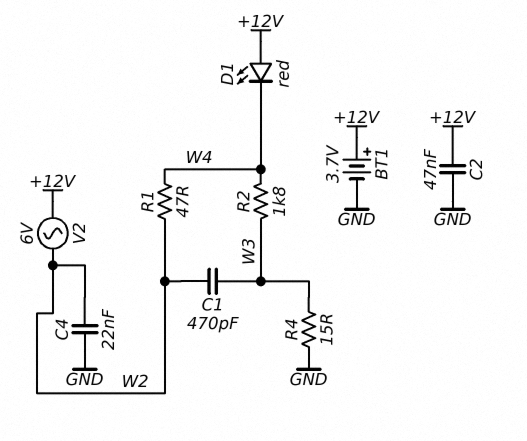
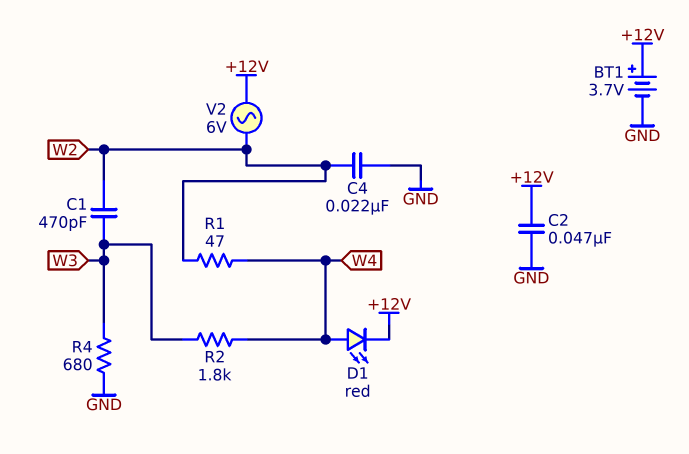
D1: LED red (A +12V, K W4) -> LED red (A W4, K +12V)
R4: 15 (GND, W3) -> 680 (GND, W3)

